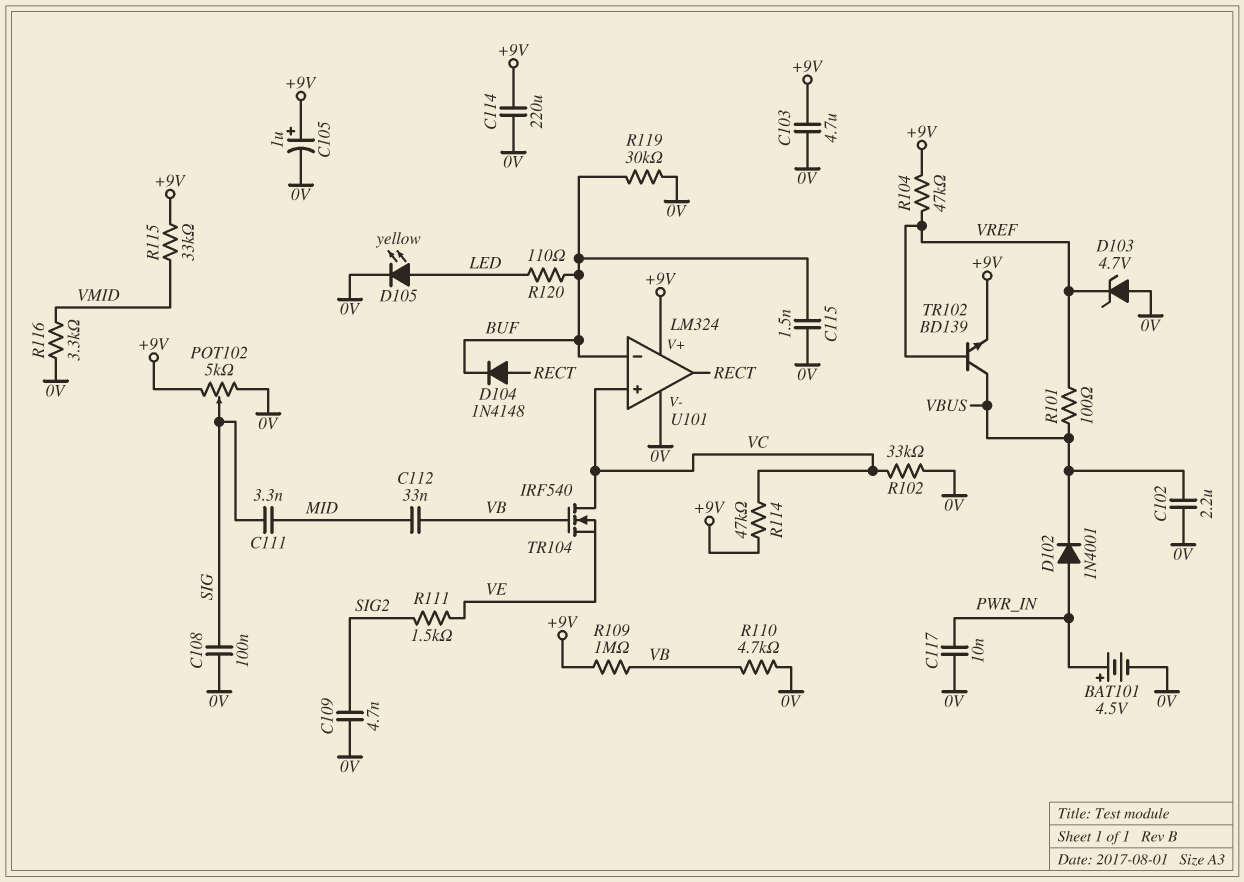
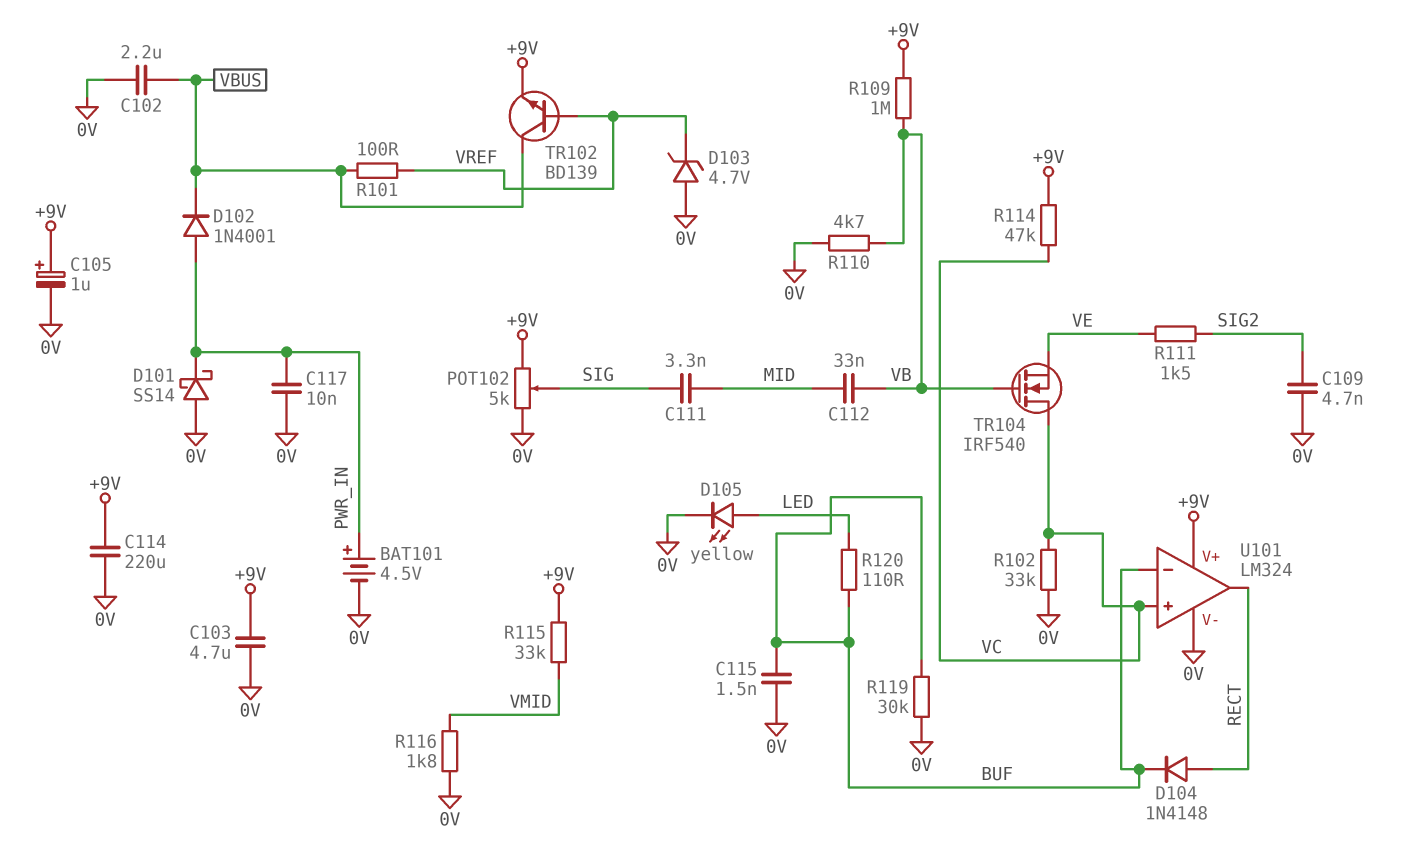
C108: 100nF (0V, SIG) -> none
D101: none -> schottky SS14 (A 0V, K PWR_IN)
R104: 47k (+9V, VREF) -> none
R116: 3.3k (0V, VMID) -> 1.8k (0V, VMID)

